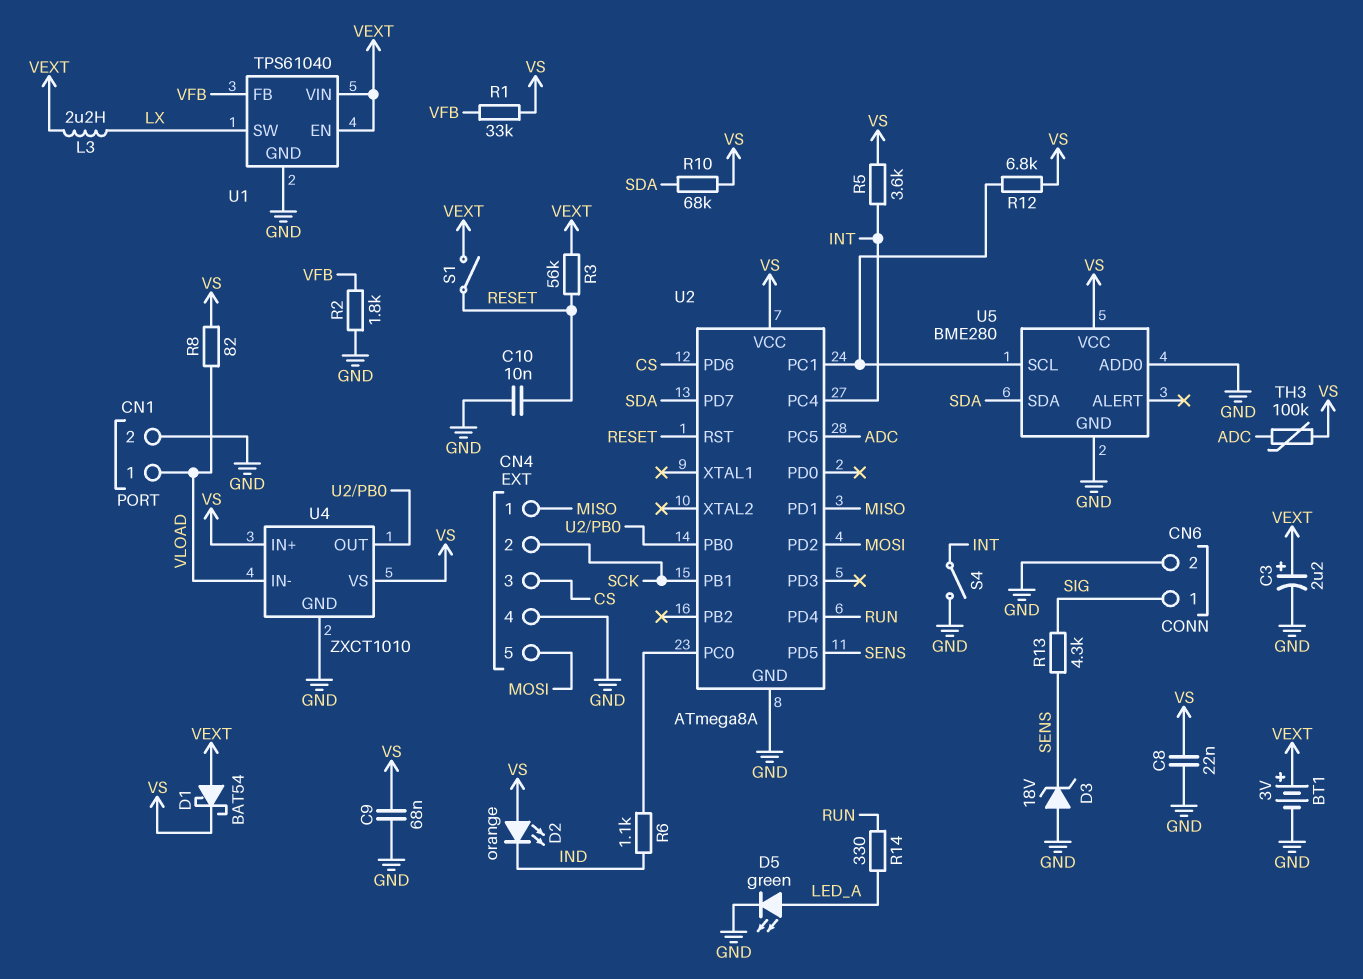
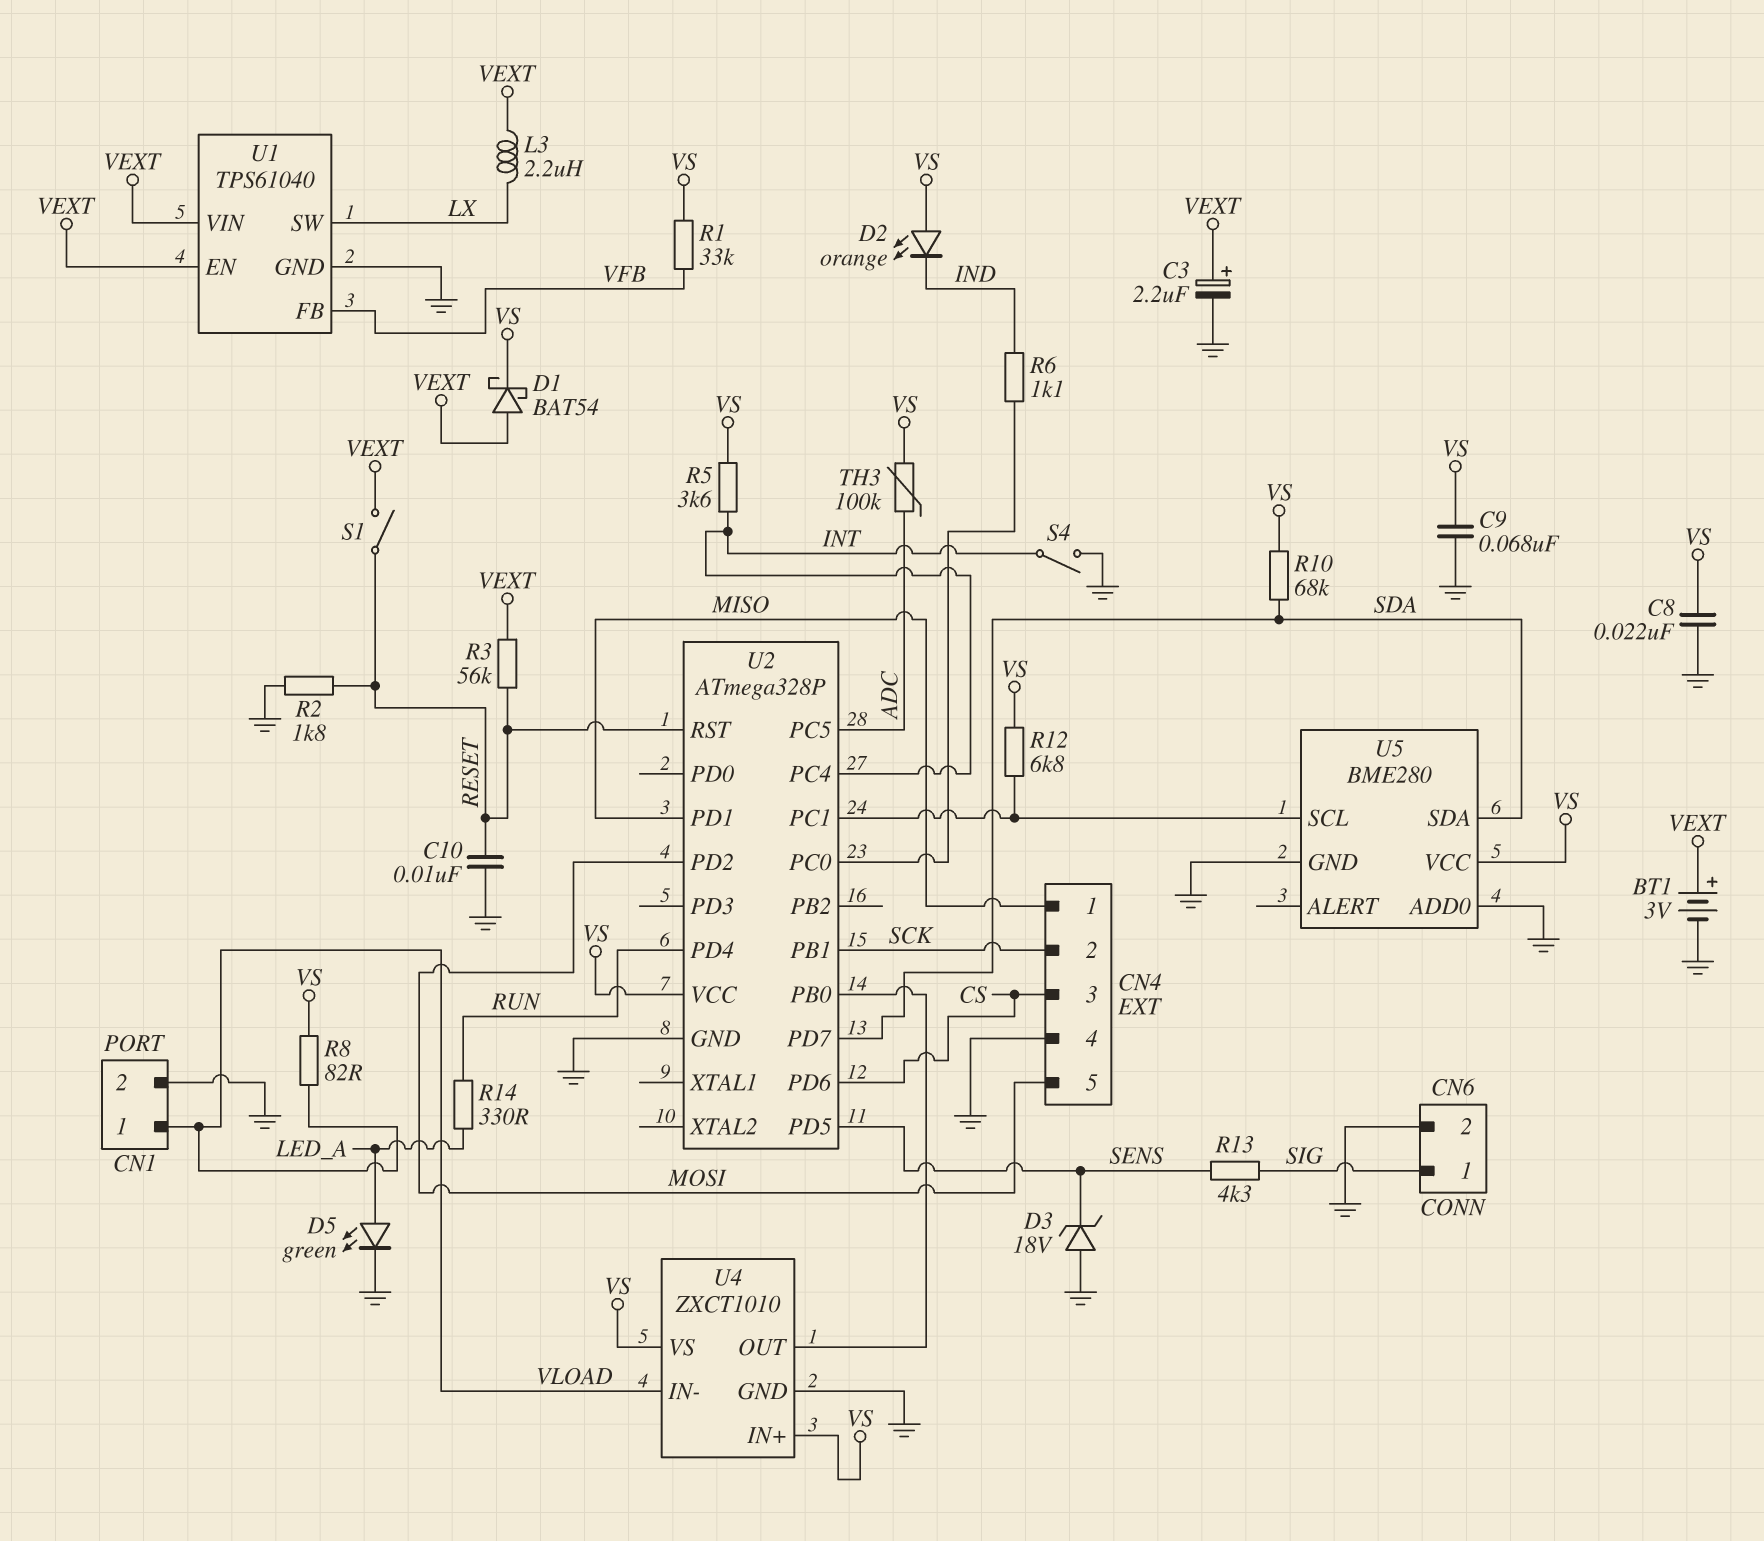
R2: 1.8k (GND, VFB) -> 1.8k (GND, RESET)
U2: ATmega8A -> ATmega328P

